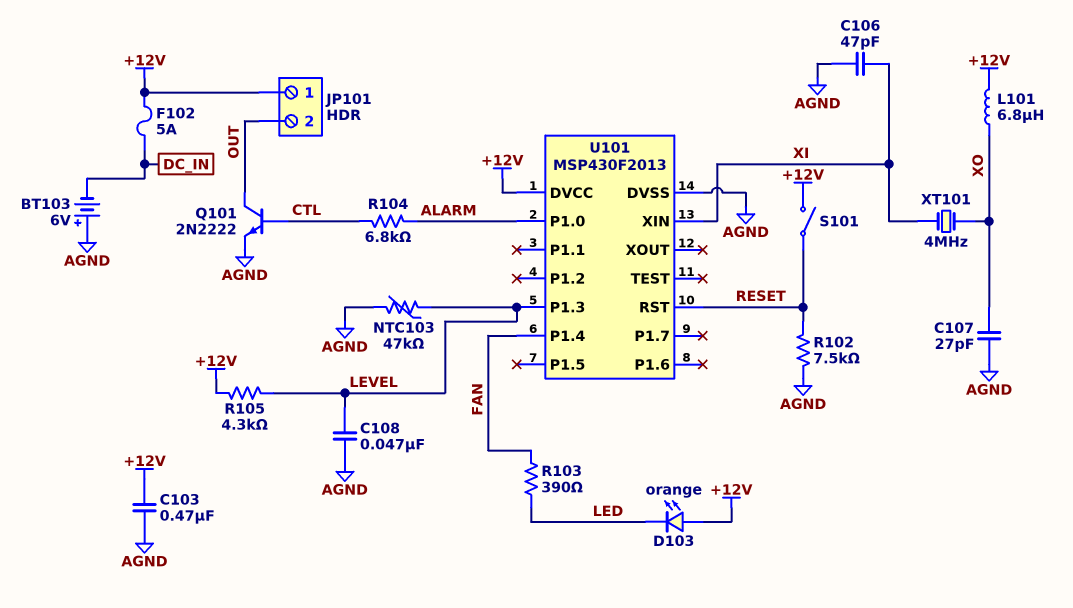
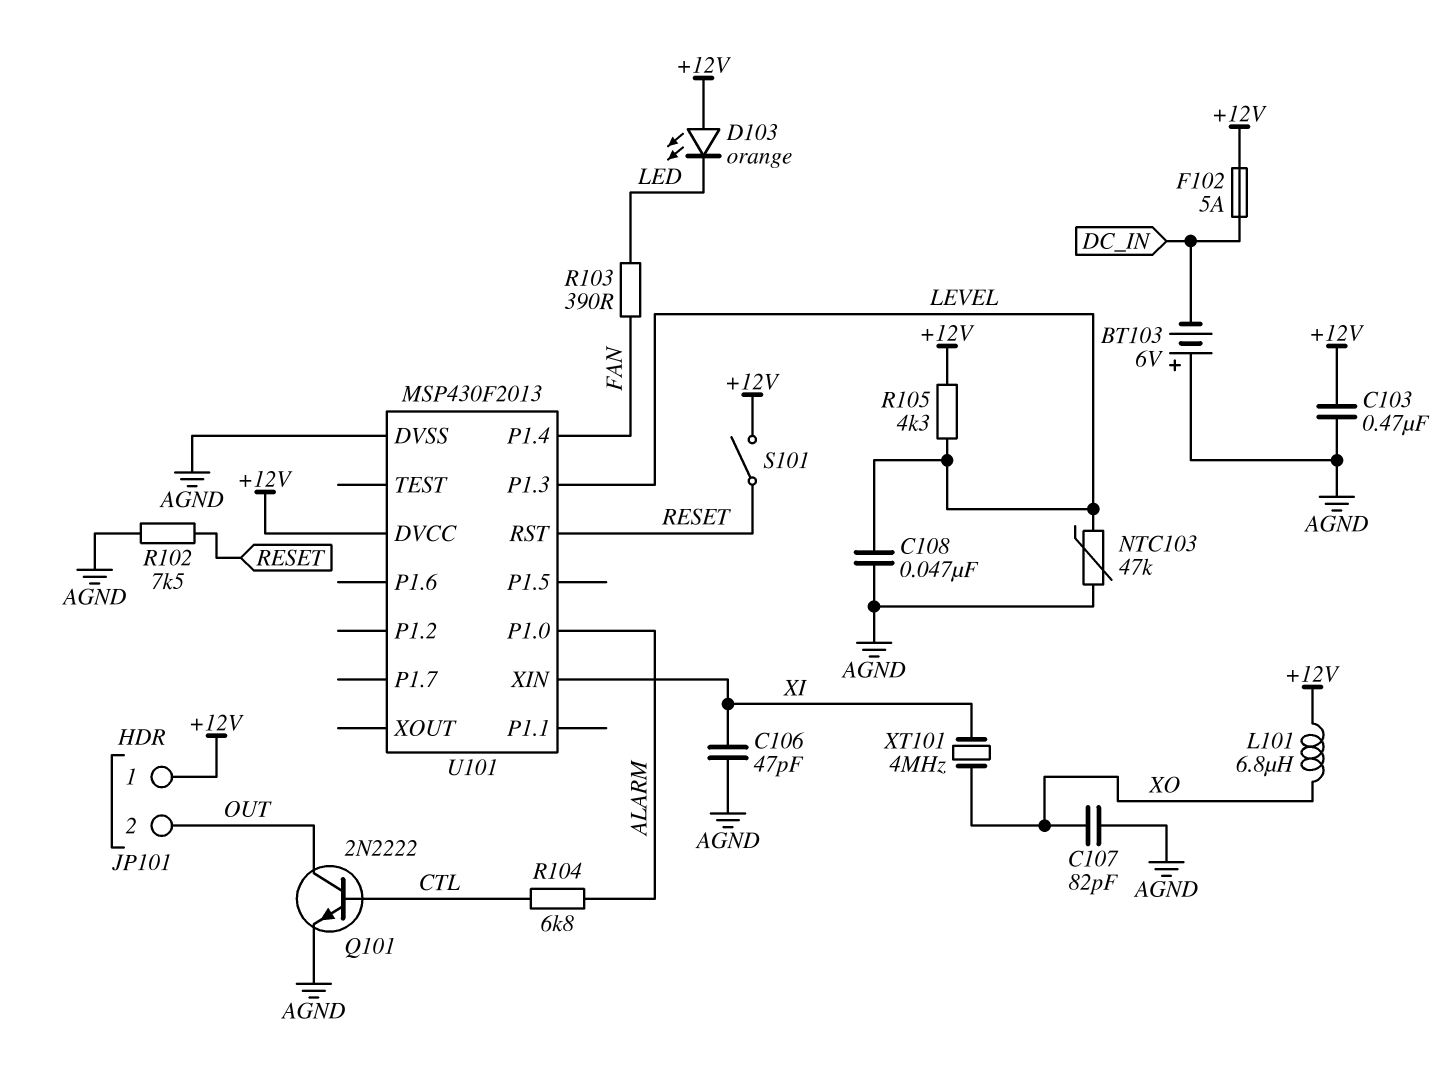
C107: 27pF (AGND, XO) -> 82pF (AGND, XO)

